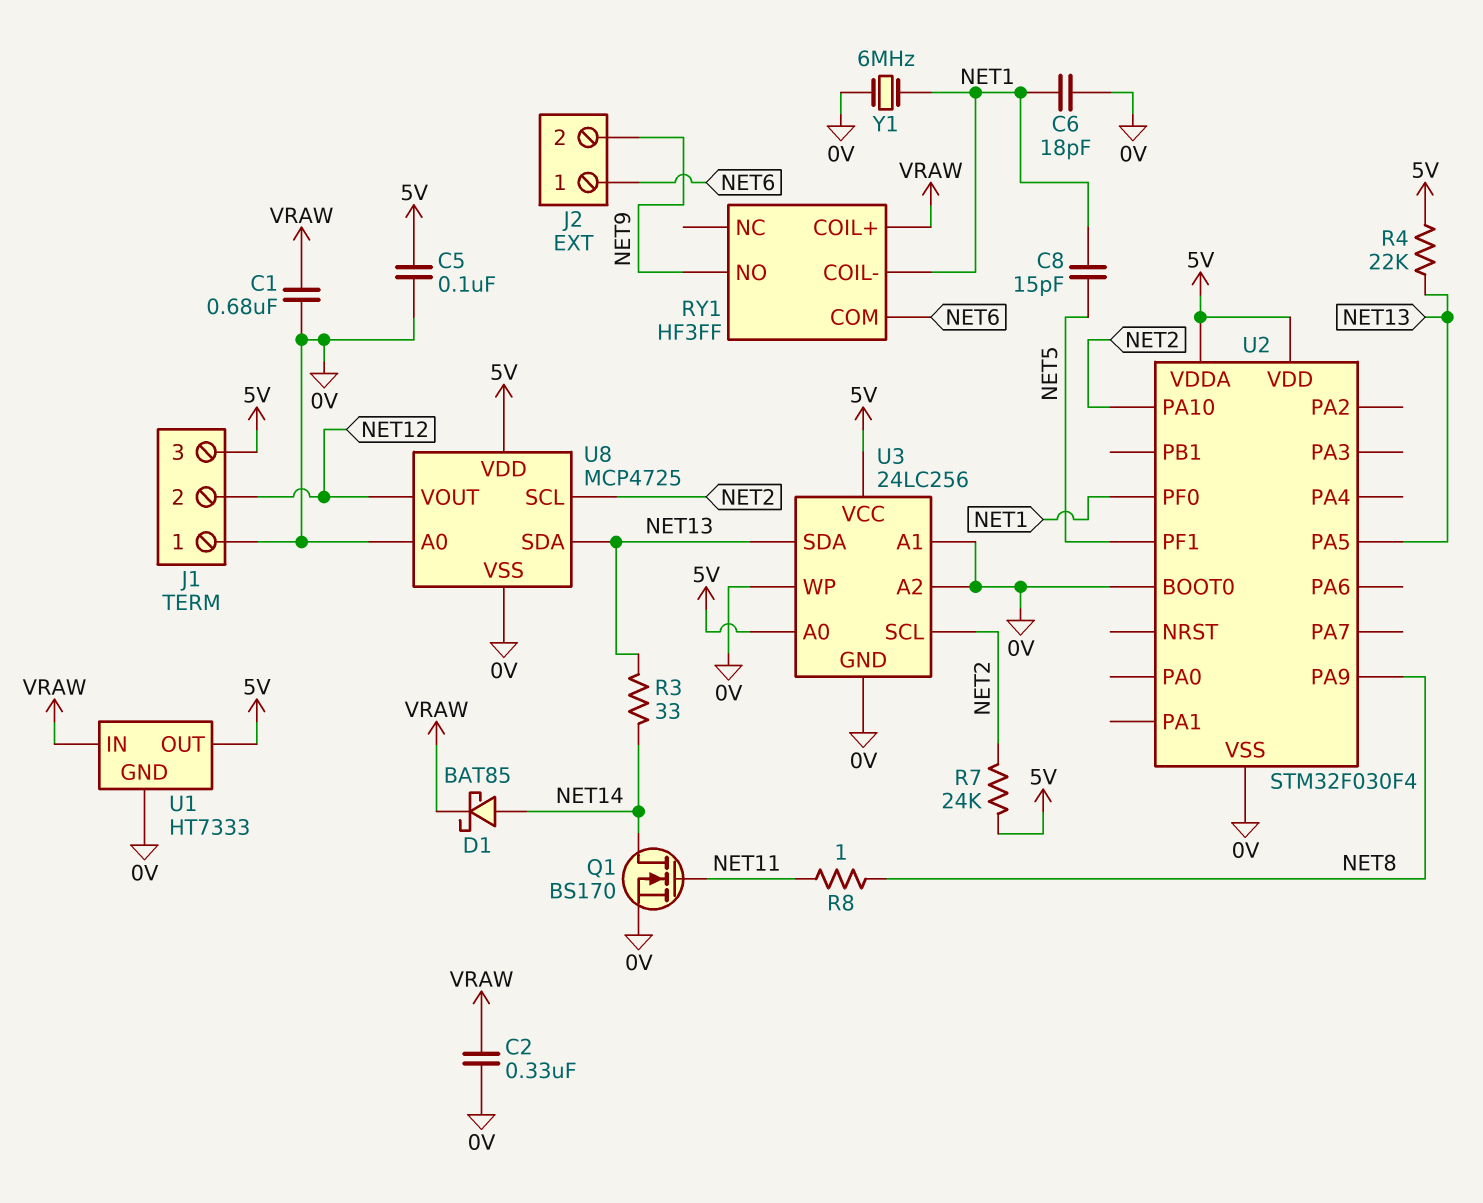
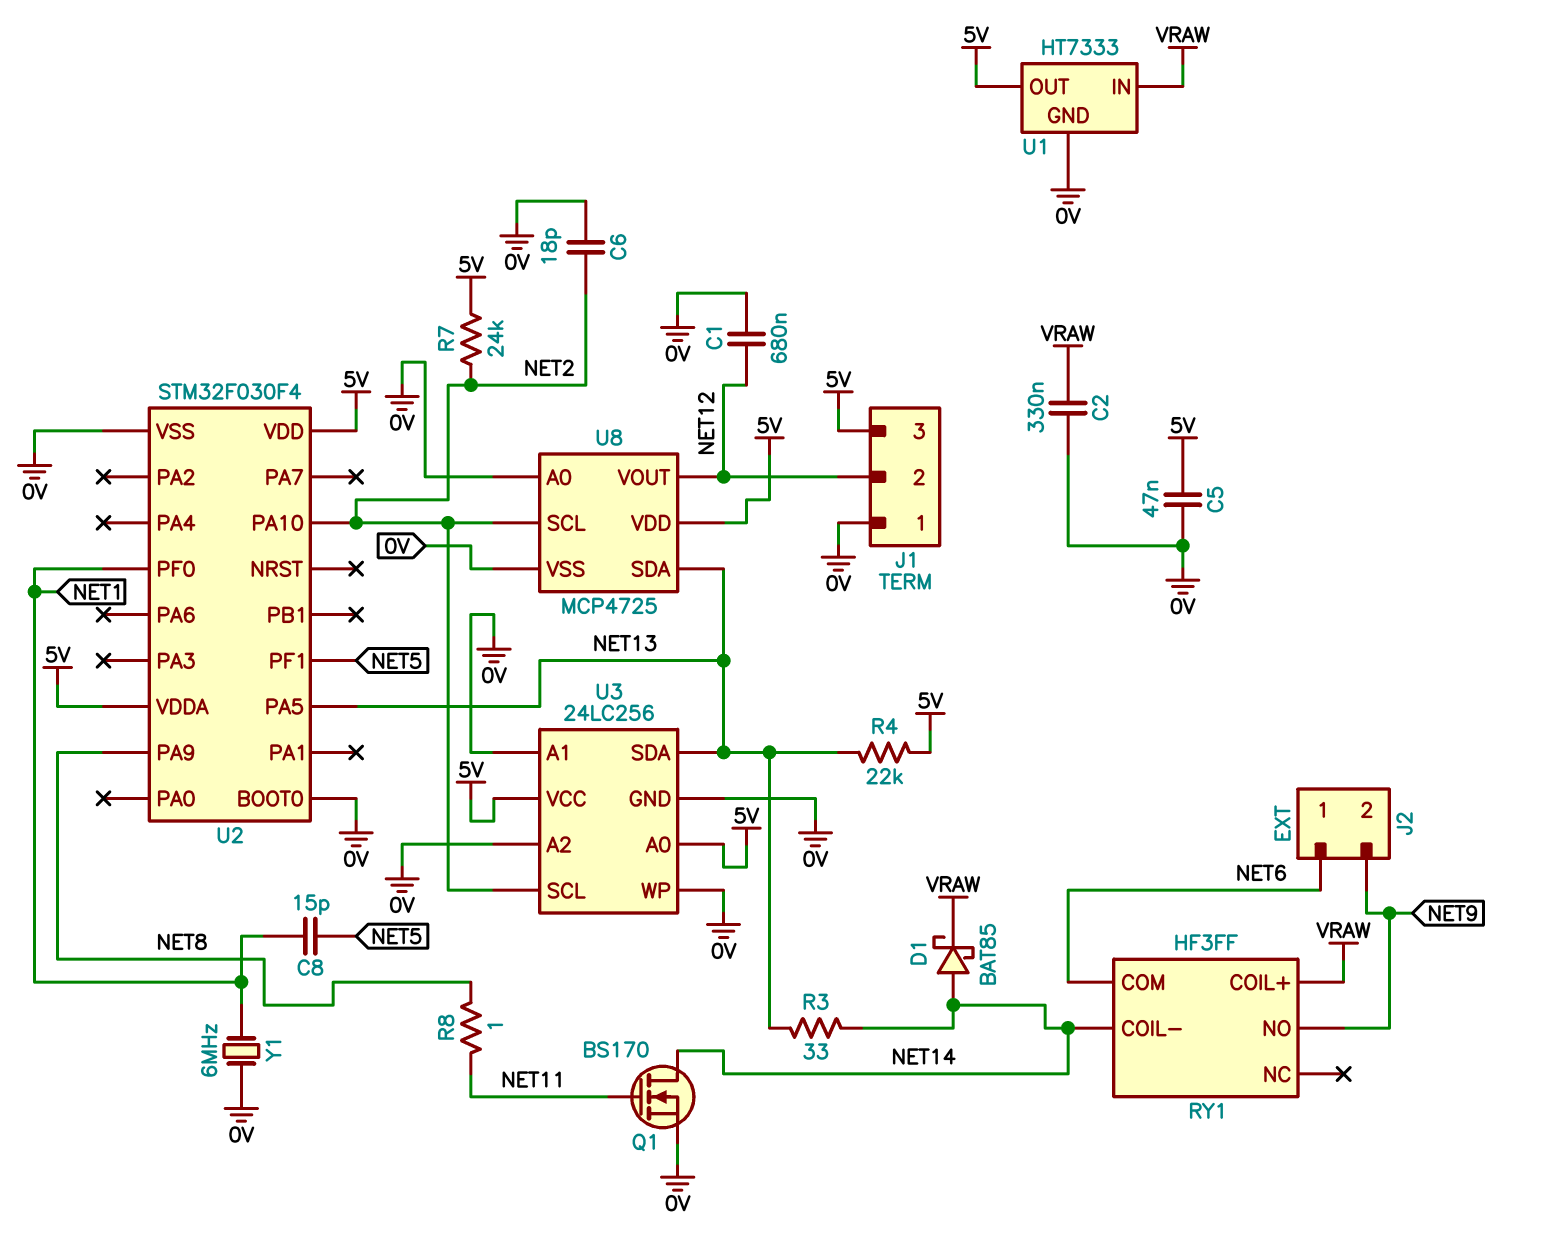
C1: 680nF (0V, VRAW) -> 680nF (0V, NET12)
C5: 100nF (0V, 5V) -> 47nF (0V, 5V)
C6: 18pF (0V, NET1) -> 18pF (0V, NET2)
RY1 pin COIL-: NET1 -> NET14

